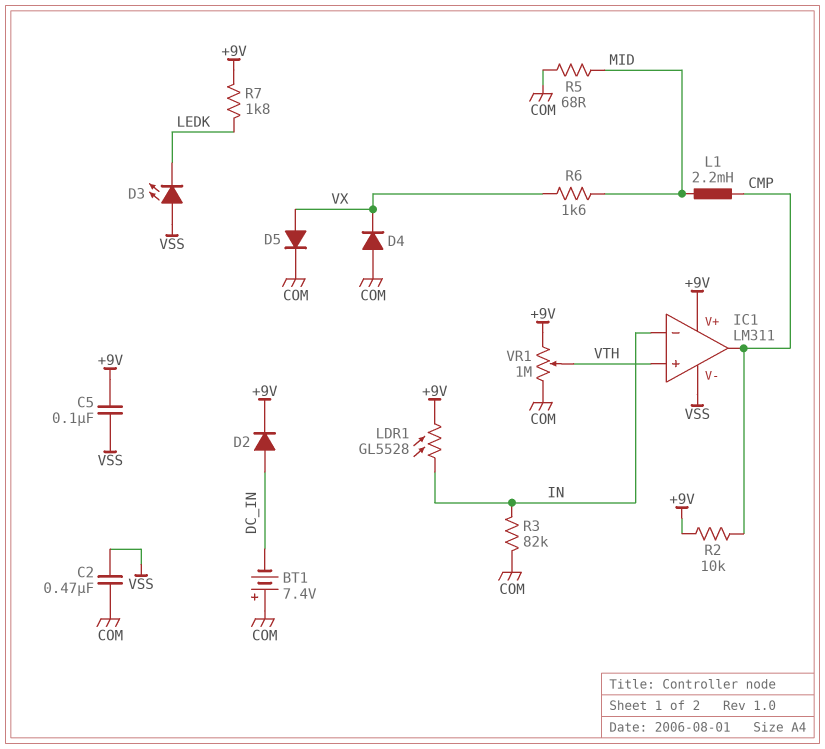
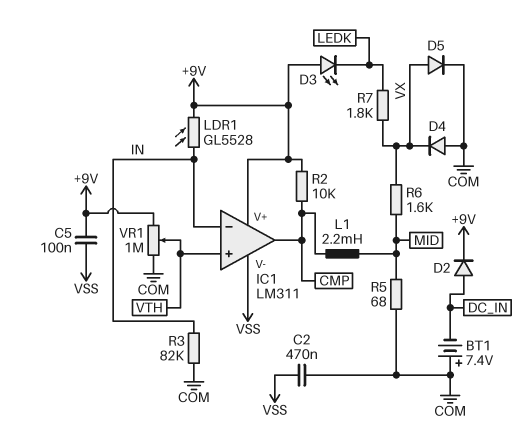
D3: LED (A VSS, K LEDK) -> LED (A +9V, K LEDK)
R7: 1.8k (+9V, LEDK) -> 1.8k (LEDK, VX)

